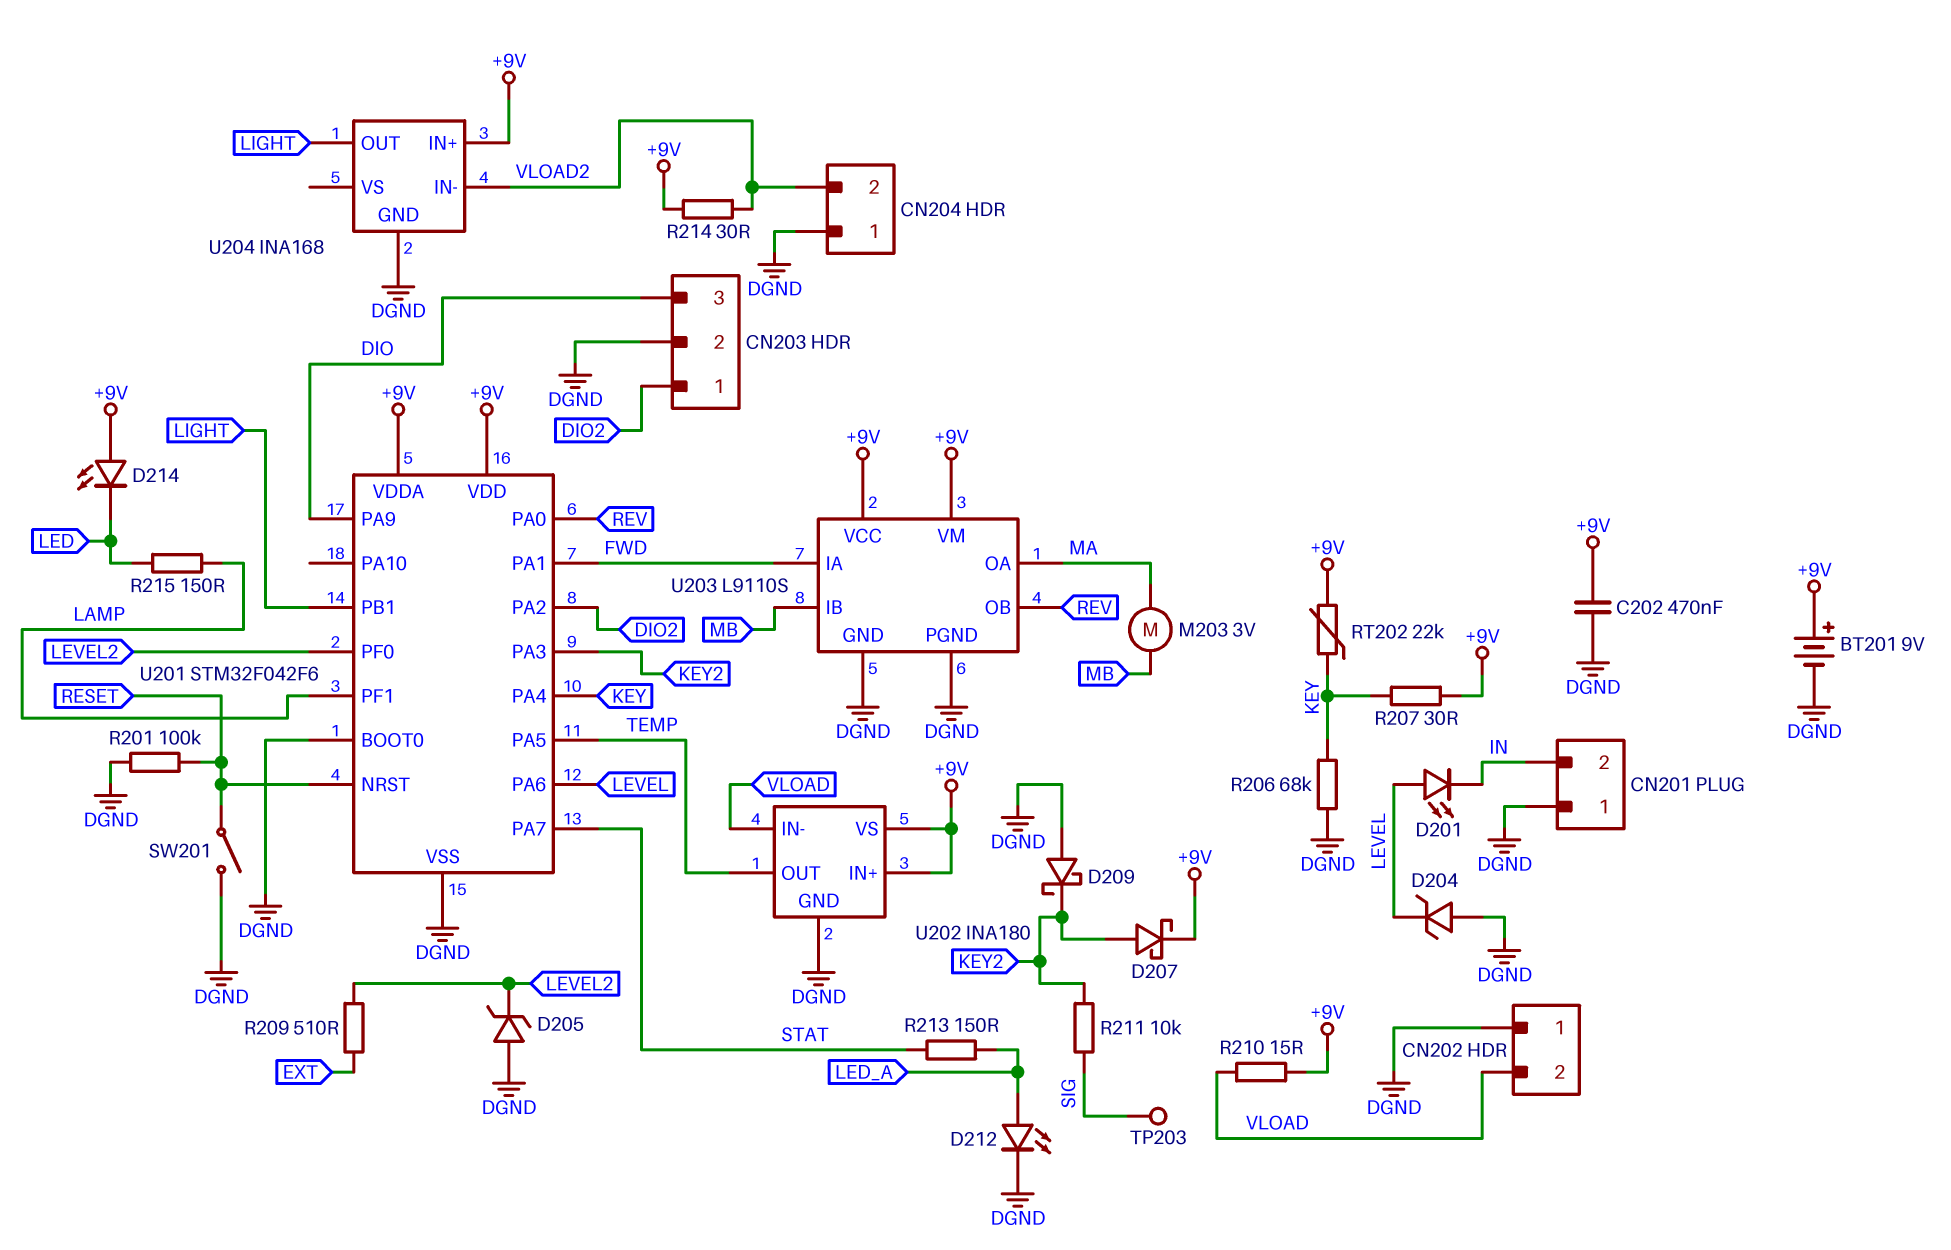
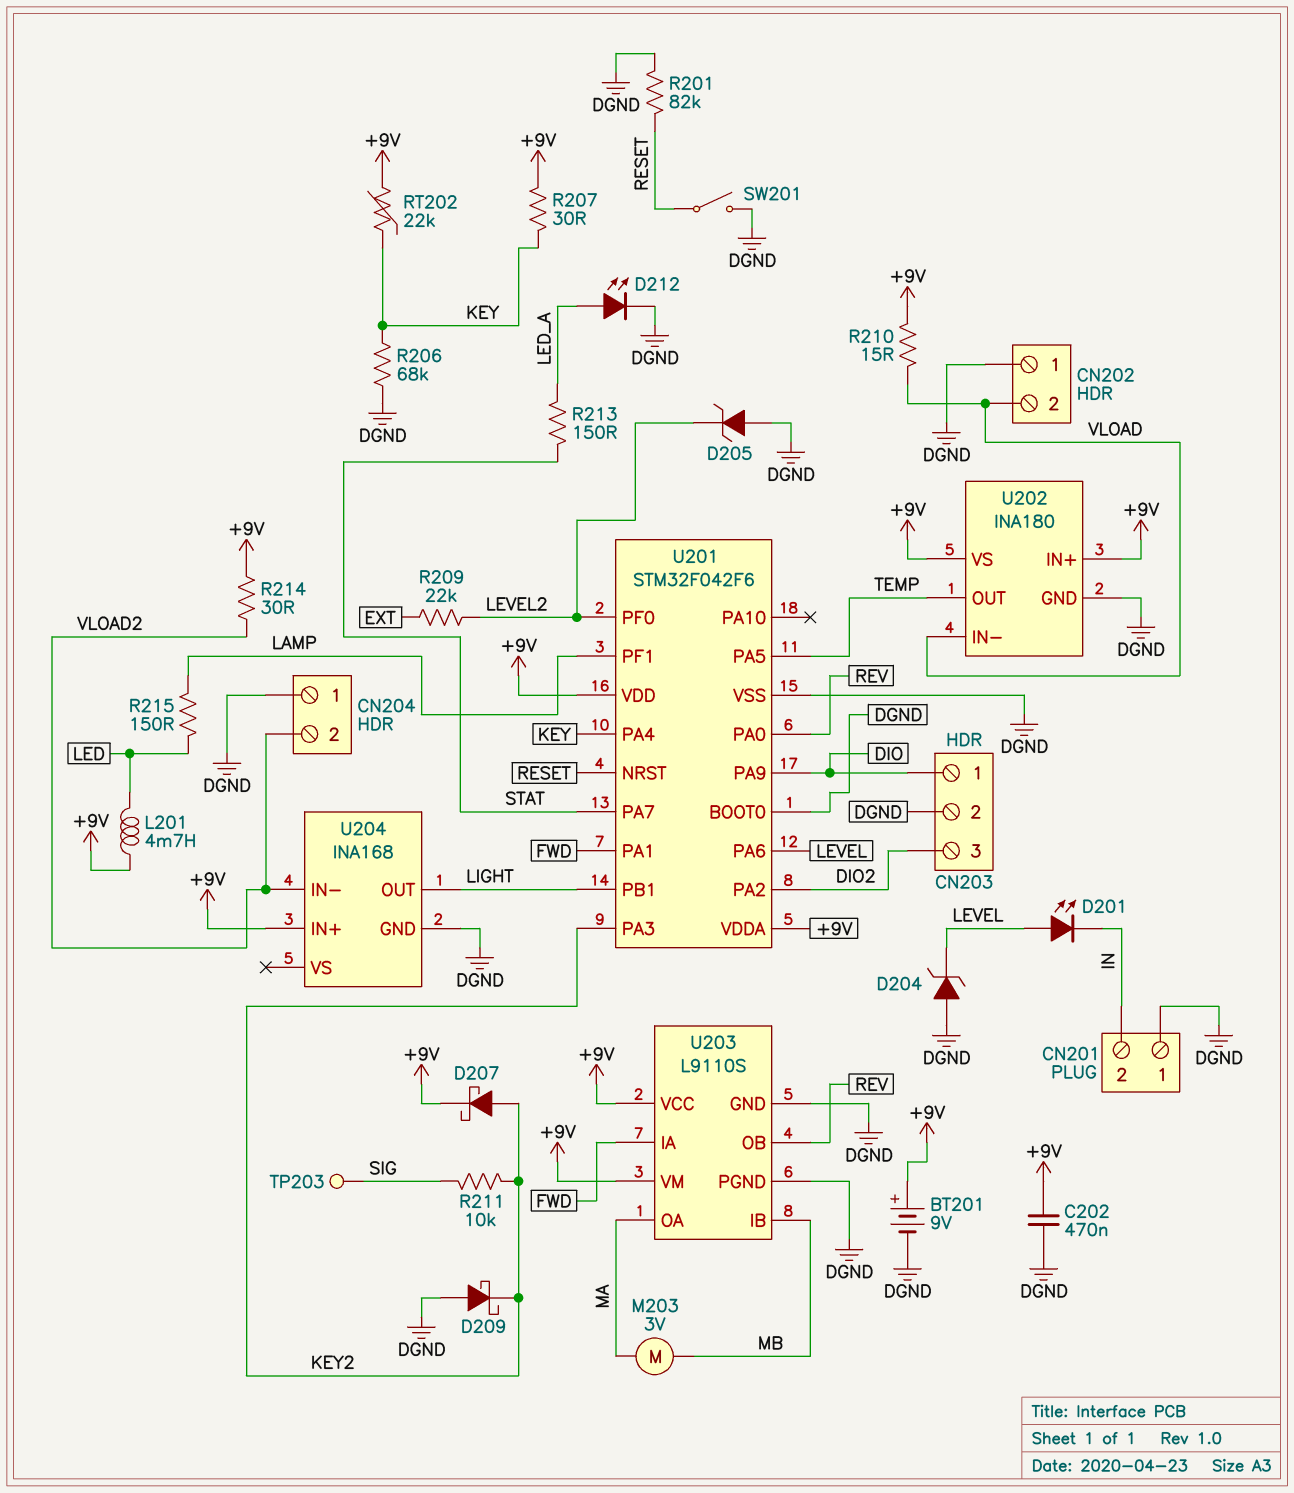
CN203 pin 1: DIO2 -> DIO
CN203 pin 3: DIO -> DIO2
D214: LED (A +9V, K LED) -> none
L201: none -> 4.7mH (+9V, LED)
R201: 100k (DGND, RESET) -> 82k (DGND, RESET)
R209: 510 (EXT, LEVEL2) -> 22k (EXT, LEVEL2)

